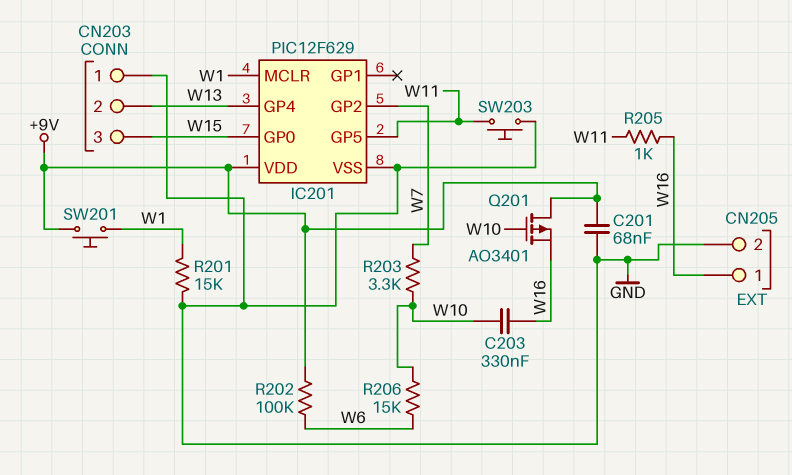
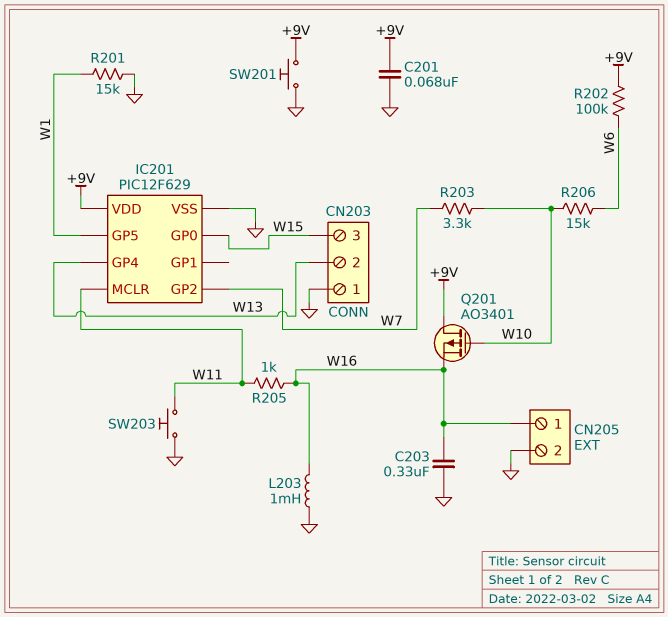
C203: 330nF (W10, W16) -> 330nF (GND, W16)
IC201 pin GP5: W11 -> W1
IC201 pin MCLR: W1 -> W11
L203: none -> 1mH (GND, W16)
SW201: button (+9V, W1) -> button (+9V, GND)

